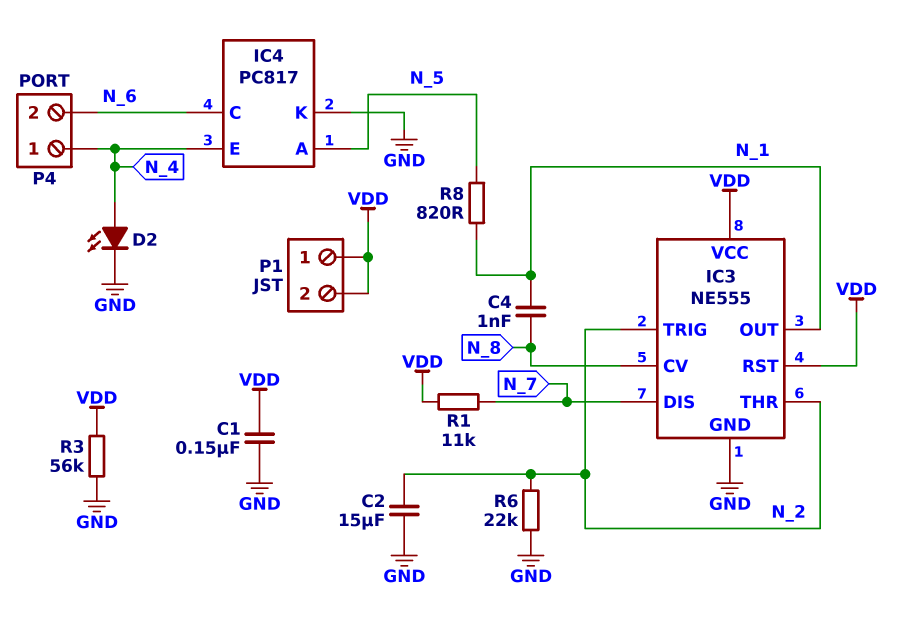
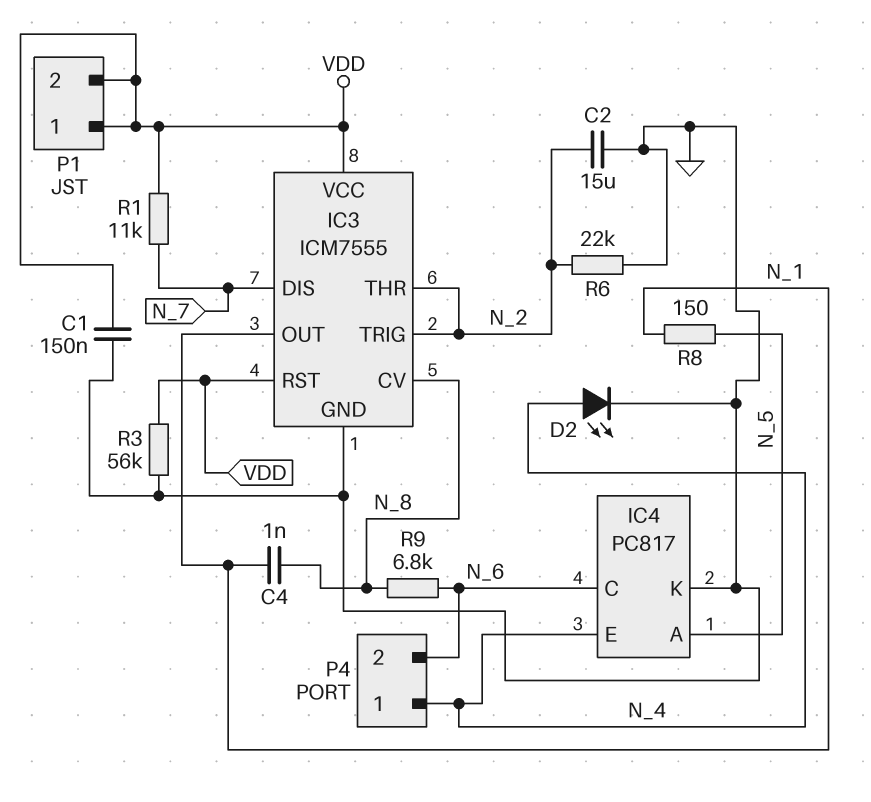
IC3: NE555 -> ICM7555
R8: 820 (N_1, N_5) -> 150 (N_1, N_5)
R9: none -> 6.8k (N_6, N_8)

